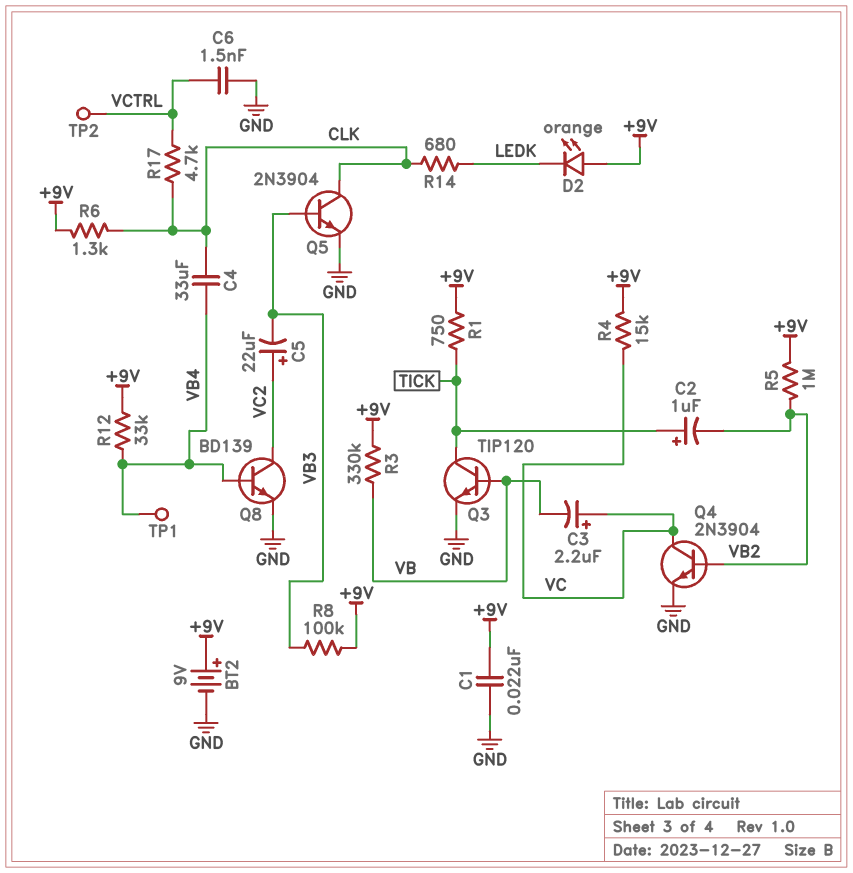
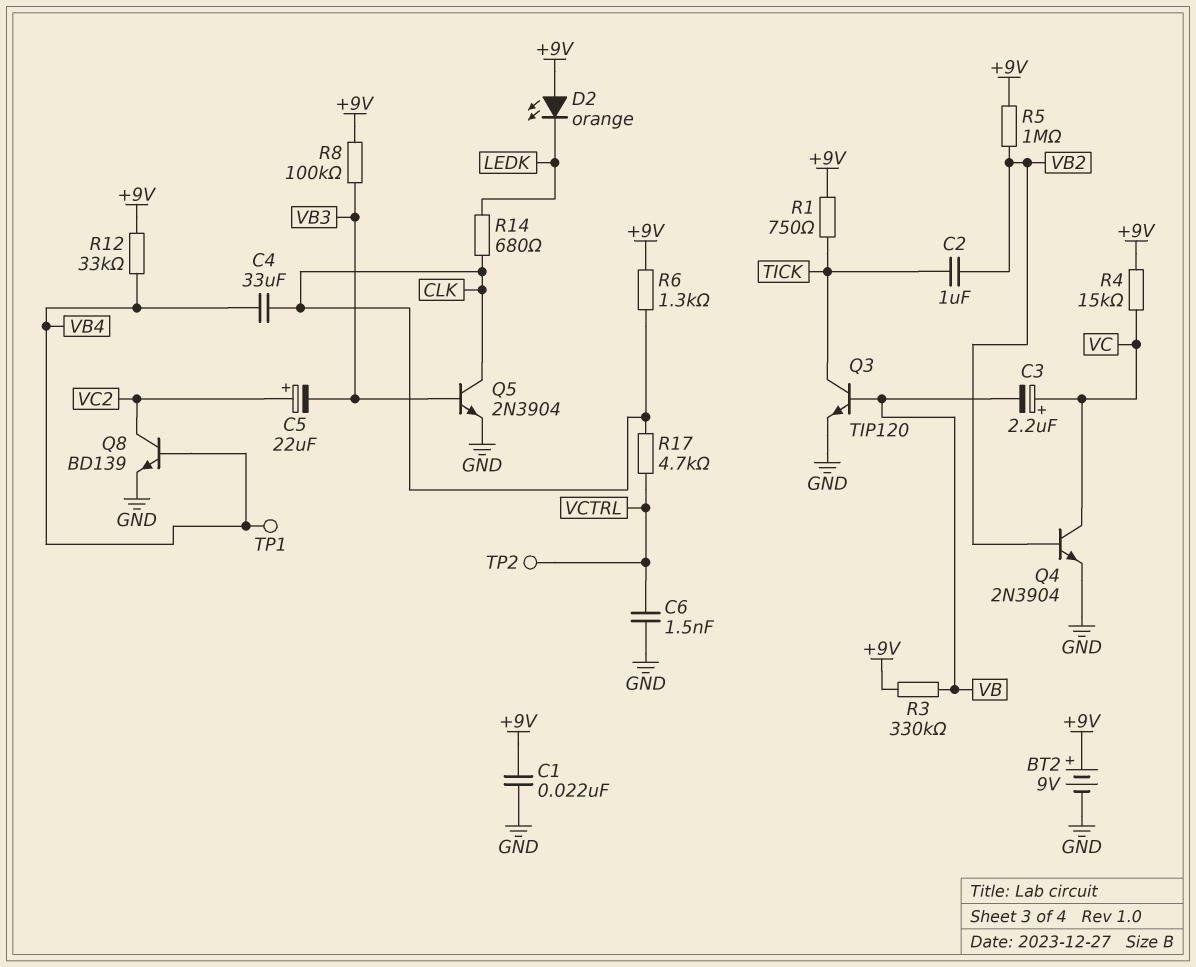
C2: 1uF (plus TICK, minus VB2) -> 1uF (TICK, VB2)

